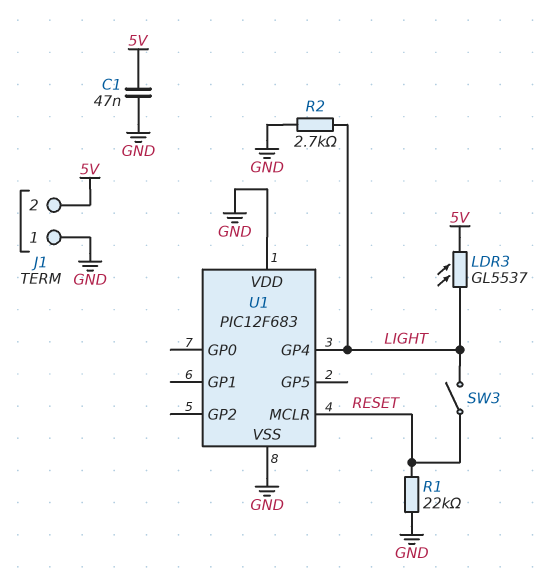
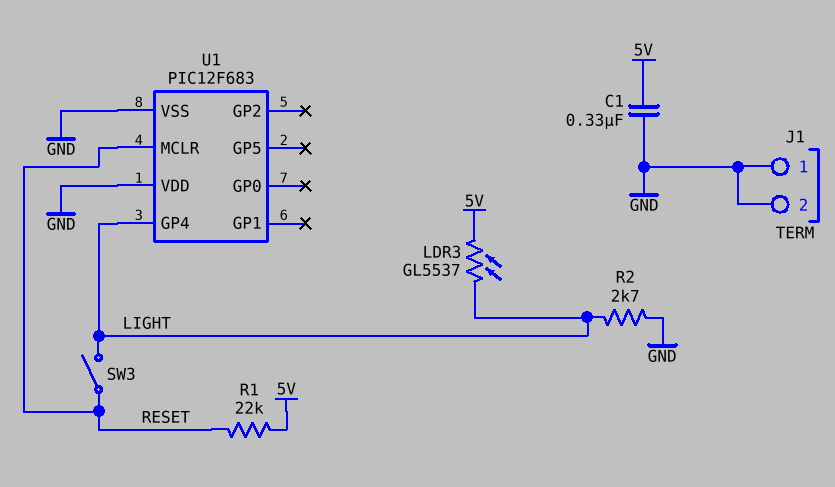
C1: 47nF (5V, GND) -> 330nF (5V, GND)
J1 pin 2: 5V -> GND
R1: 22k (GND, RESET) -> 22k (5V, RESET)

